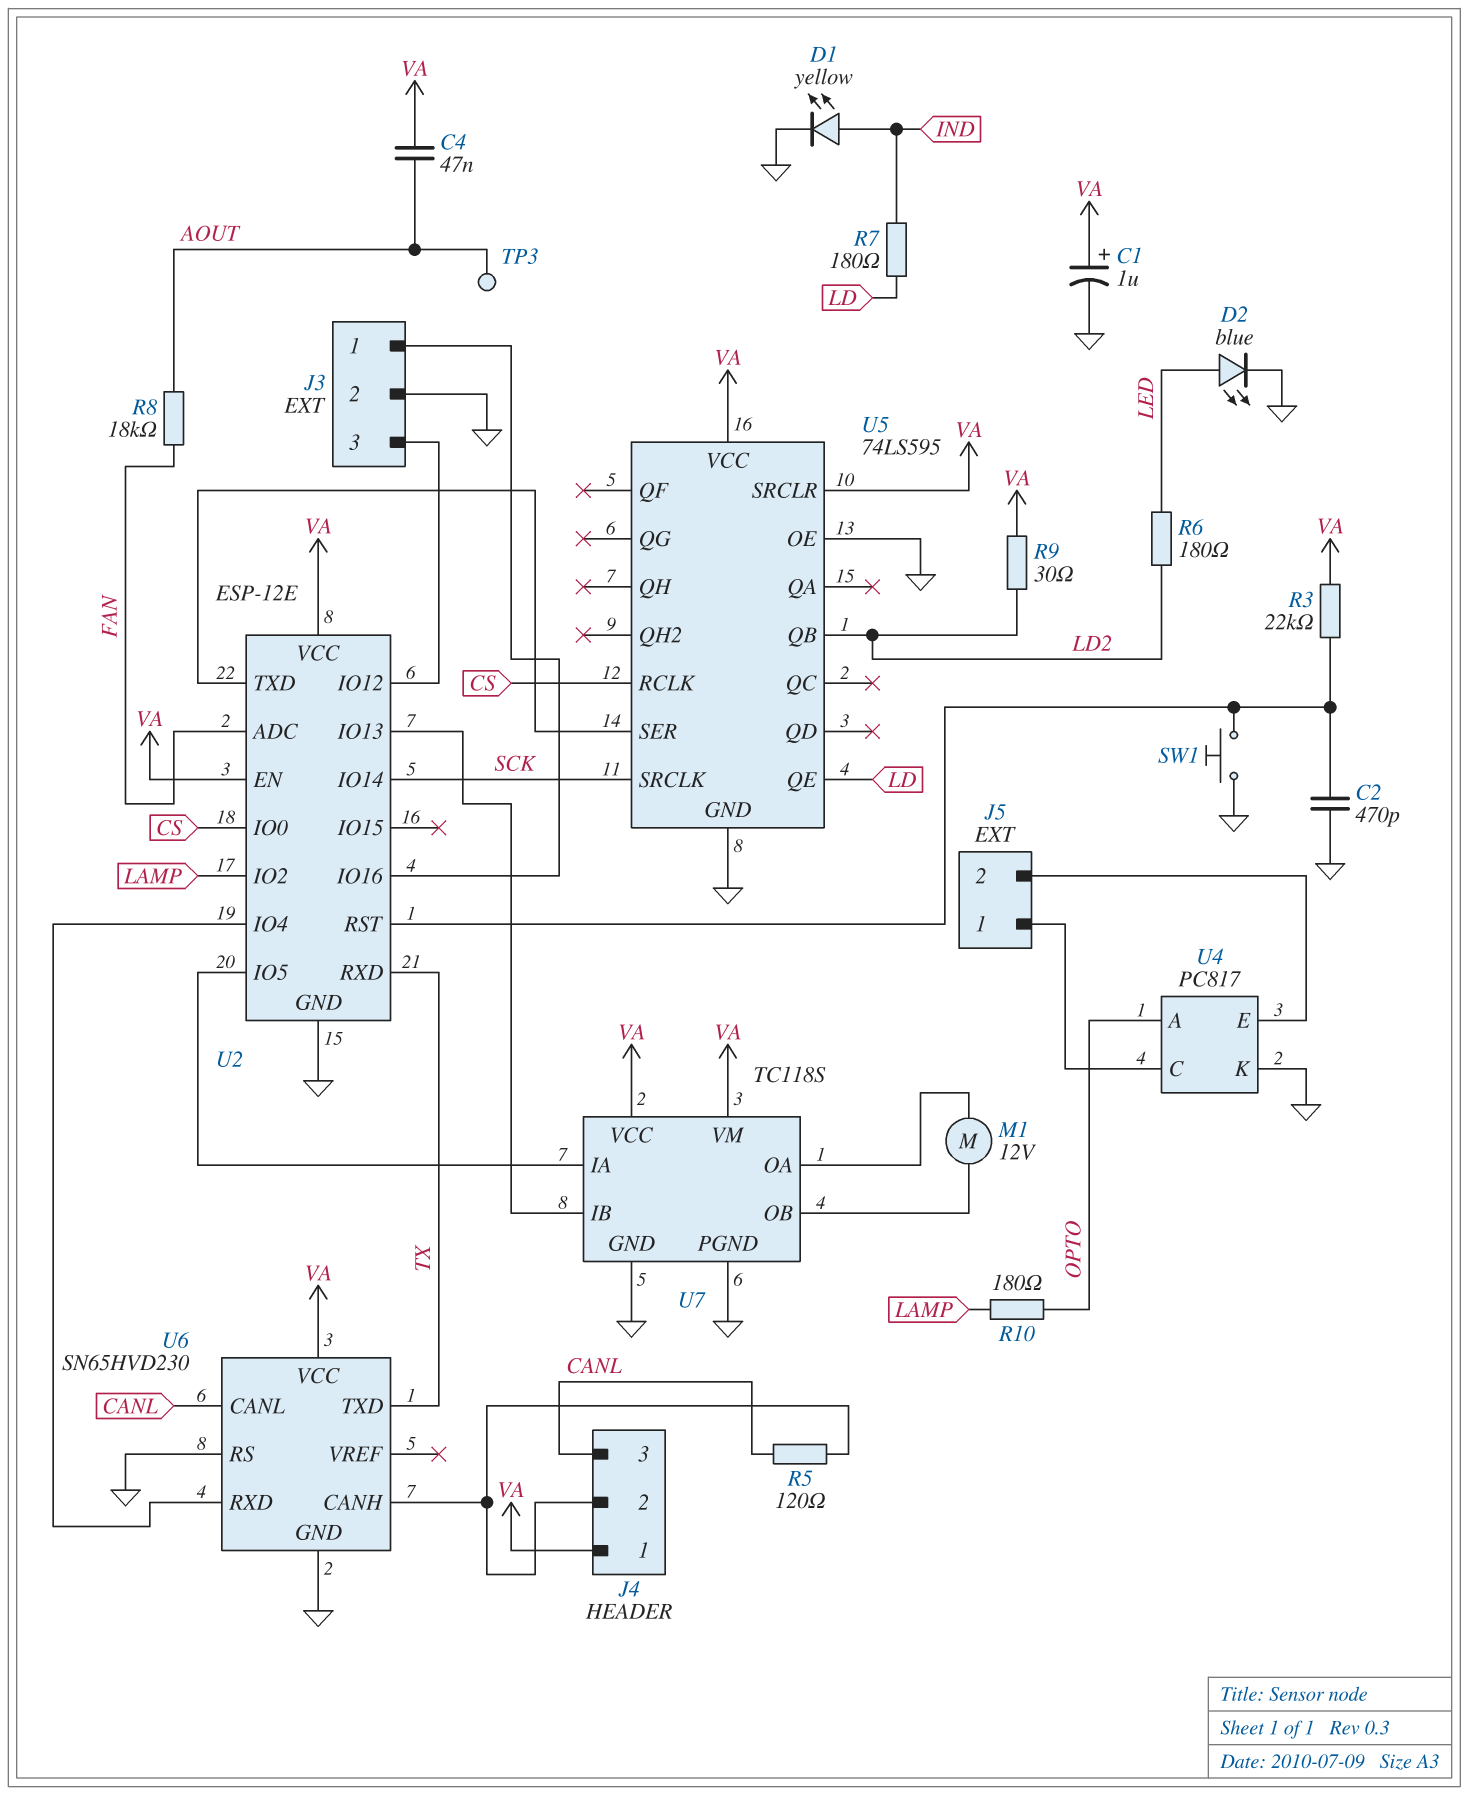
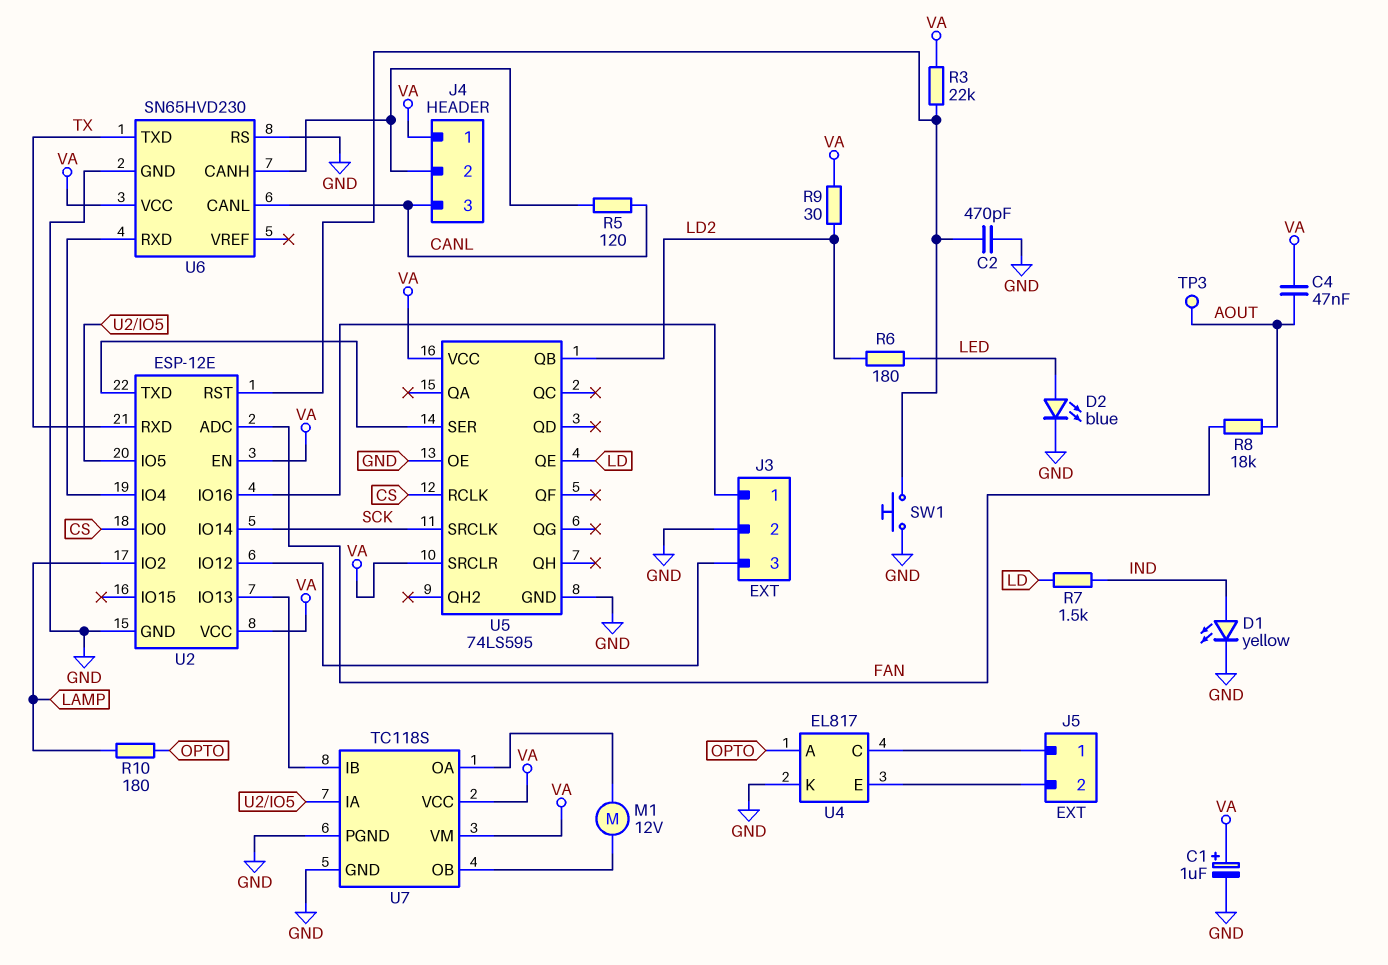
R7: 180 (IND, LD) -> 1.5k (IND, LD)
U4: PC817 -> EL817

